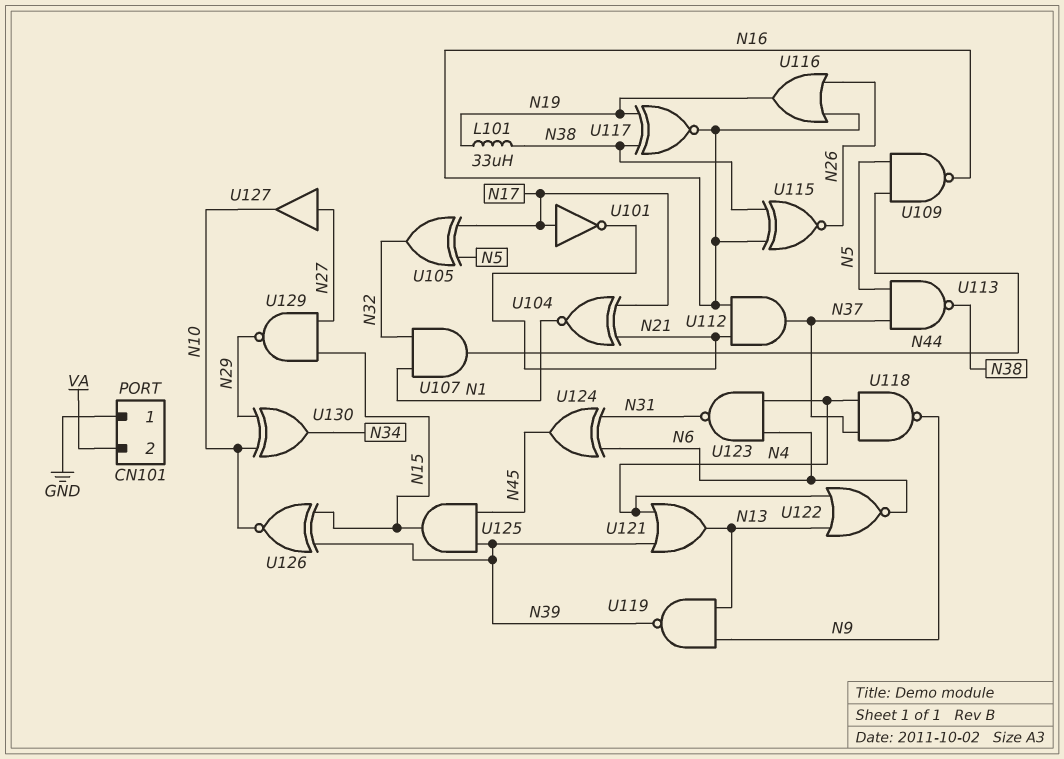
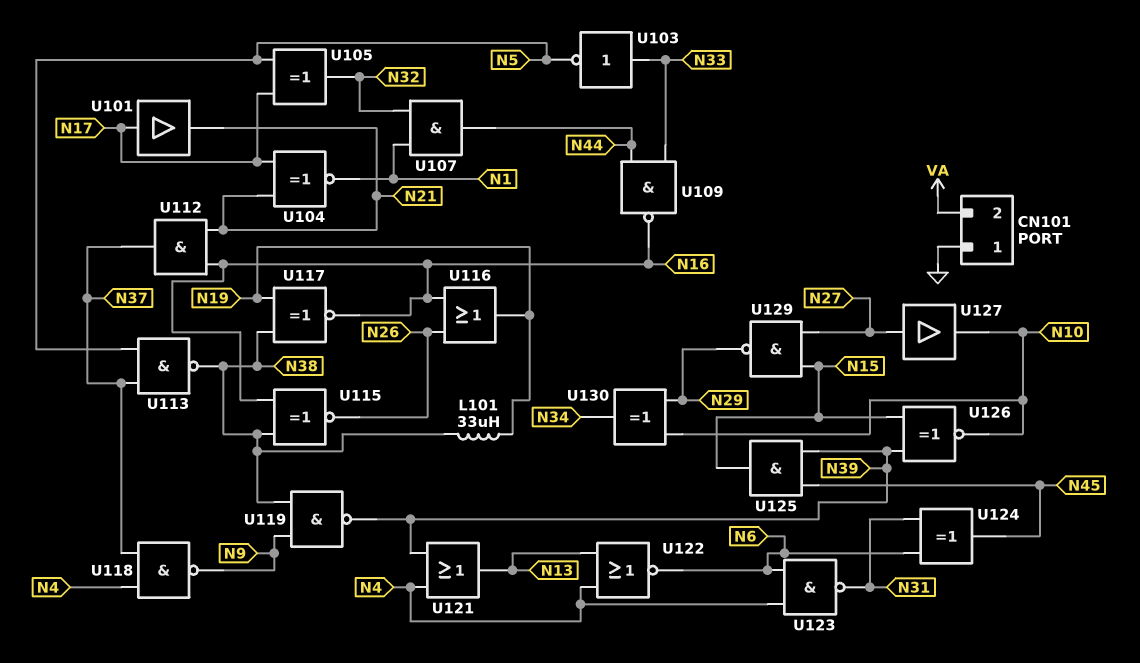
U101: NOT (in N17, out N21) -> buffer (in N17, out N21)
U103: none -> NOT (in N33, out N5)
U109: NAND (in N5, in N44, out N16) -> NAND (in N33, in N44, out N16)
U119: NAND (in N9, in N13, out N39) -> NAND (in N9, in N38, out N39)

